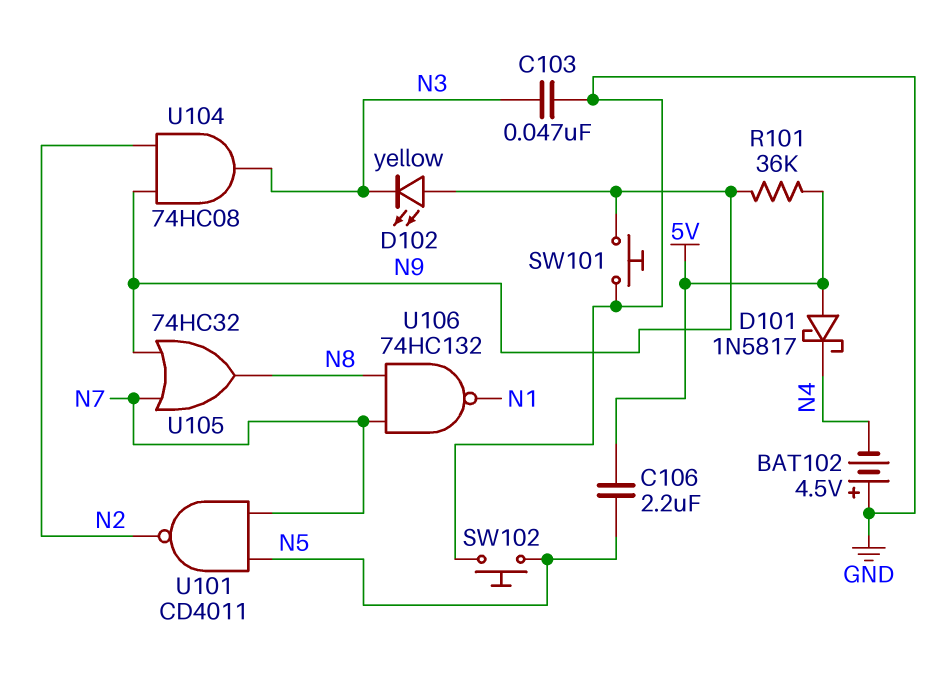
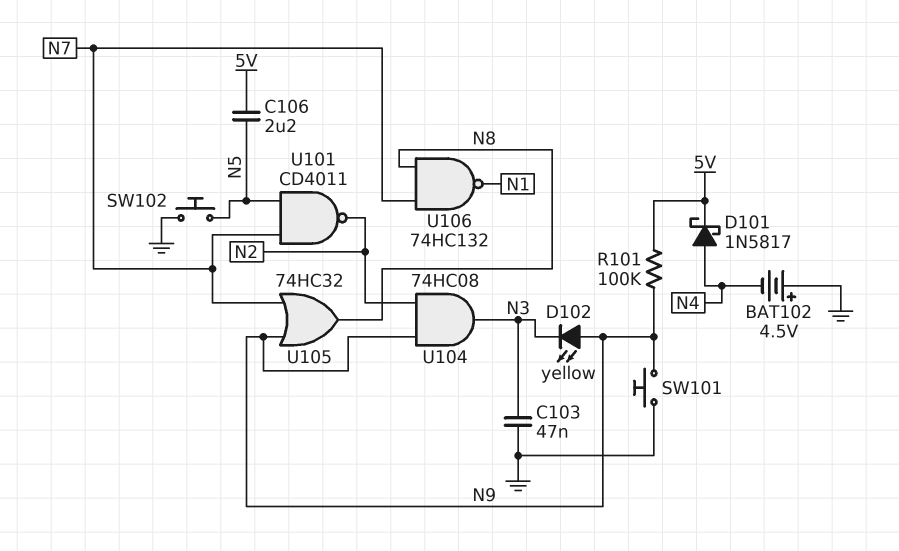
D101: schottky 1N5817 (A 5V, K N4) -> schottky 1N5817 (A N4, K 5V)
R101: 36k (5V, N9) -> 100k (5V, N9)

